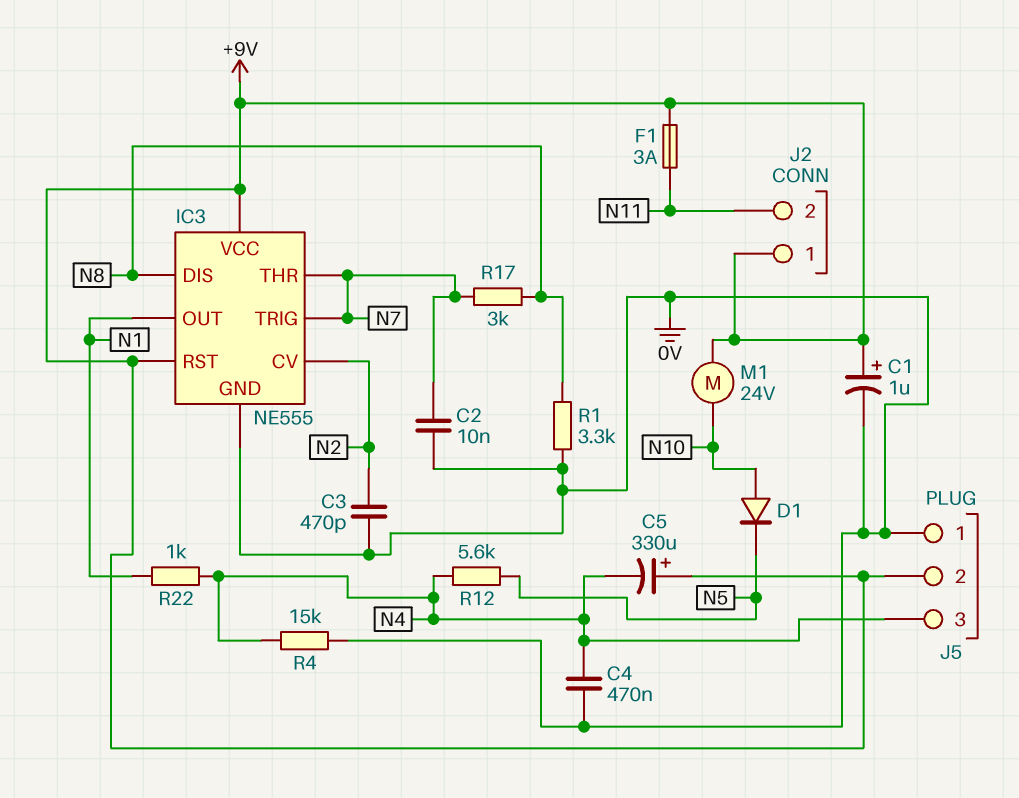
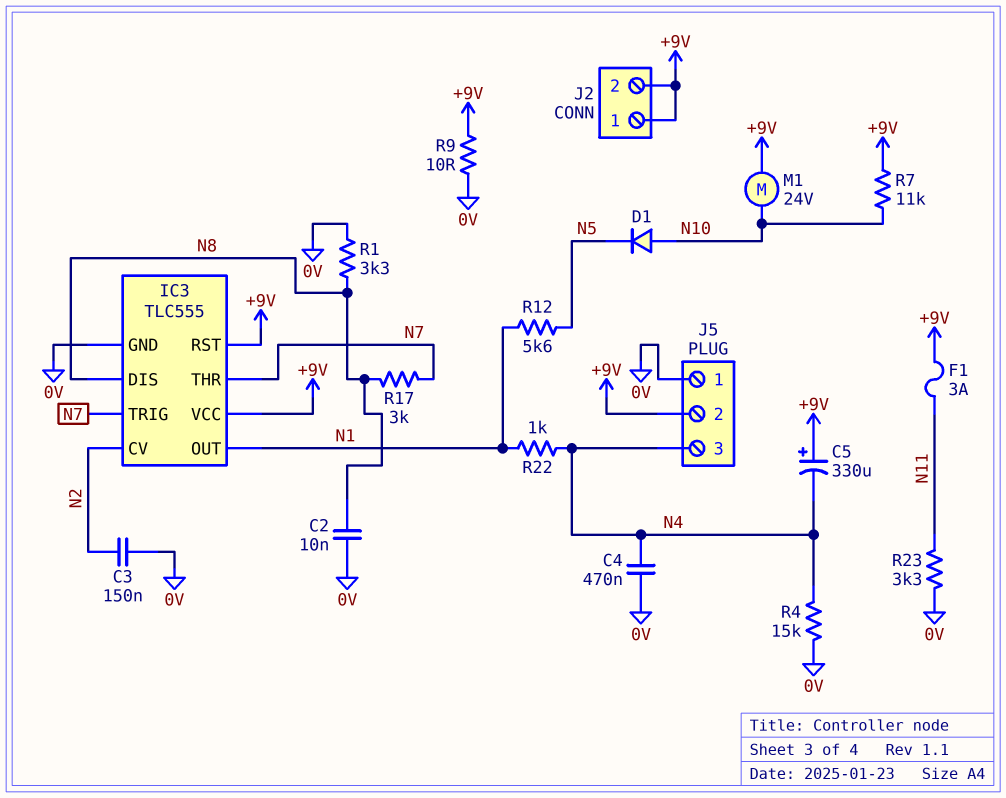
C1: 1uF (plus +9V, minus 0V) -> none
C2: 10nF (0V, N7) -> 10nF (0V, N8)
C3: 470pF (0V, N2) -> 150nF (0V, N2)
IC3: NE555 -> TLC555
J2 pin 2: N11 -> +9V
R7: none -> 11k (+9V, N10)
R9: none -> 10 (+9V, 0V)
R12: 5.6k (N4, N5) -> 5.6k (N1, N5)
R23: none -> 3.3k (0V, N11)

